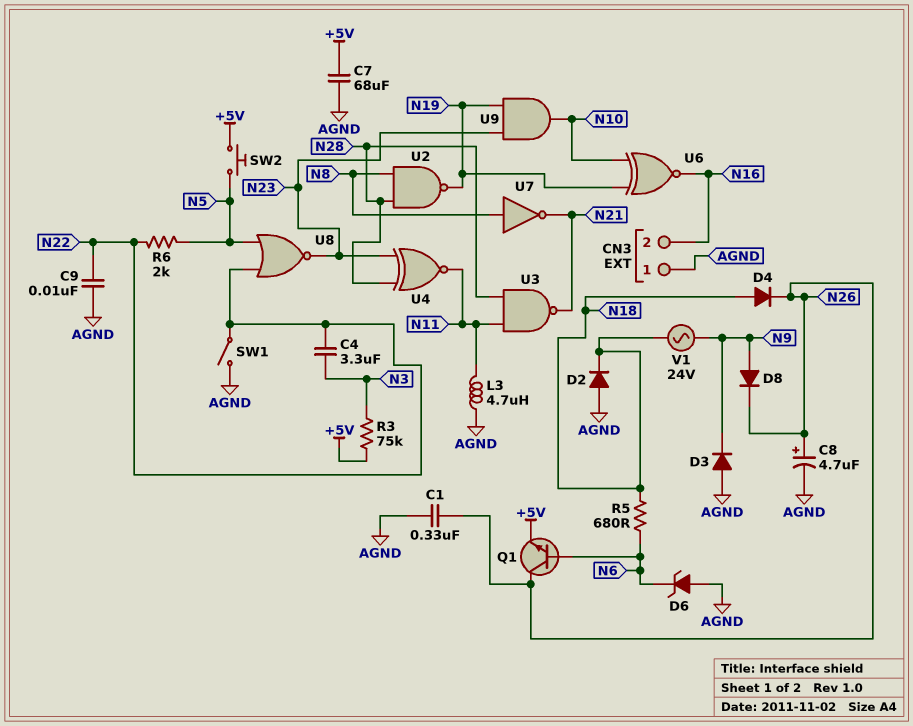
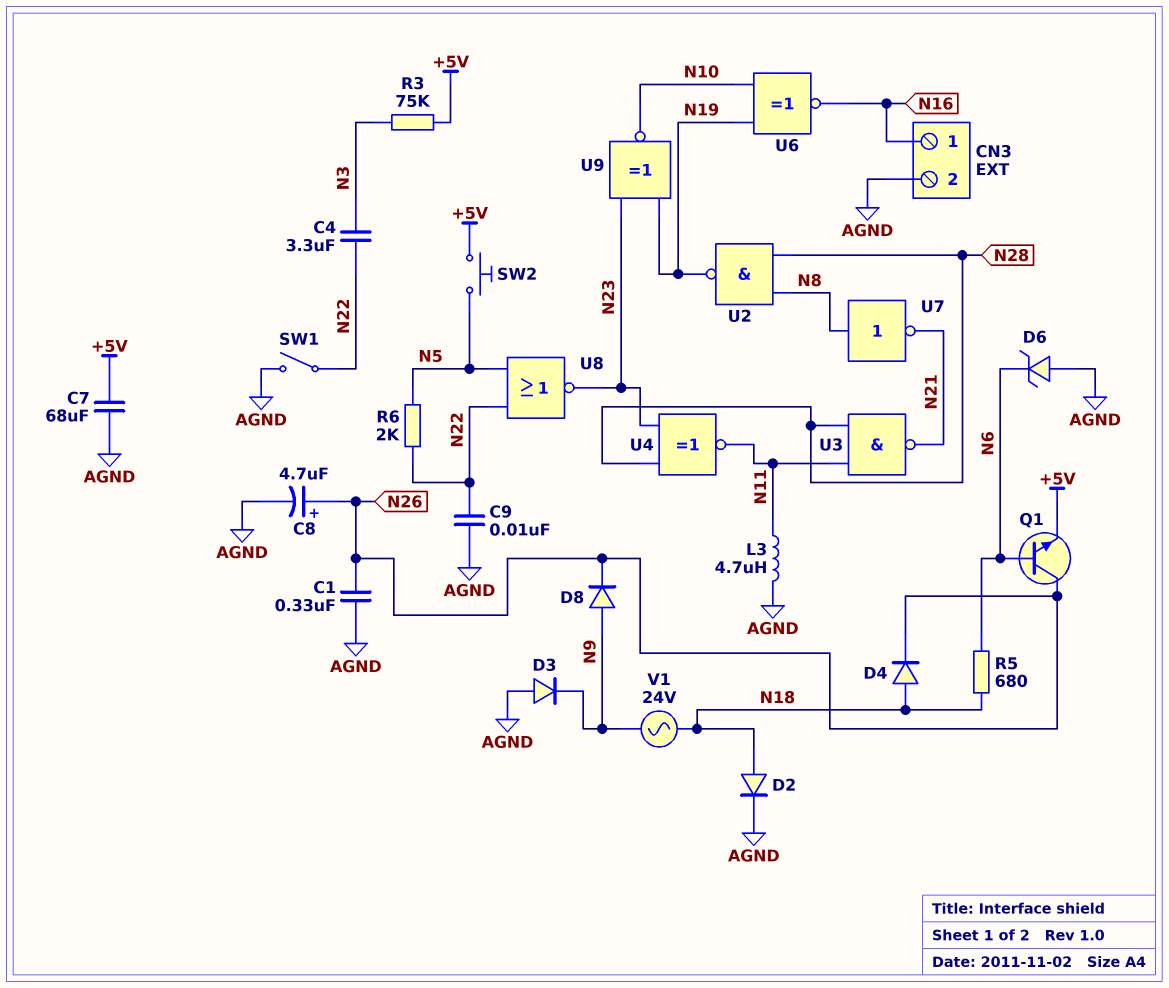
CN3 pin 1: AGND -> N16
CN3 pin 2: N16 -> AGND
D2: diode (A AGND, K N18) -> diode (A N18, K AGND)
U9: AND (in N19, in N23, out N10) -> XNOR (in N19, in N23, out N10)

